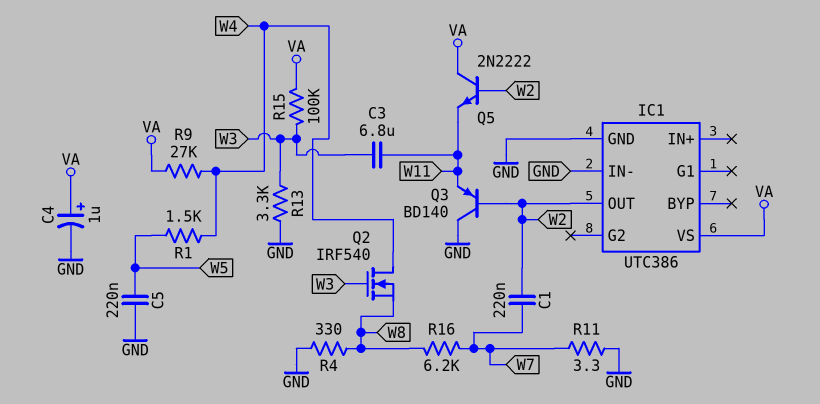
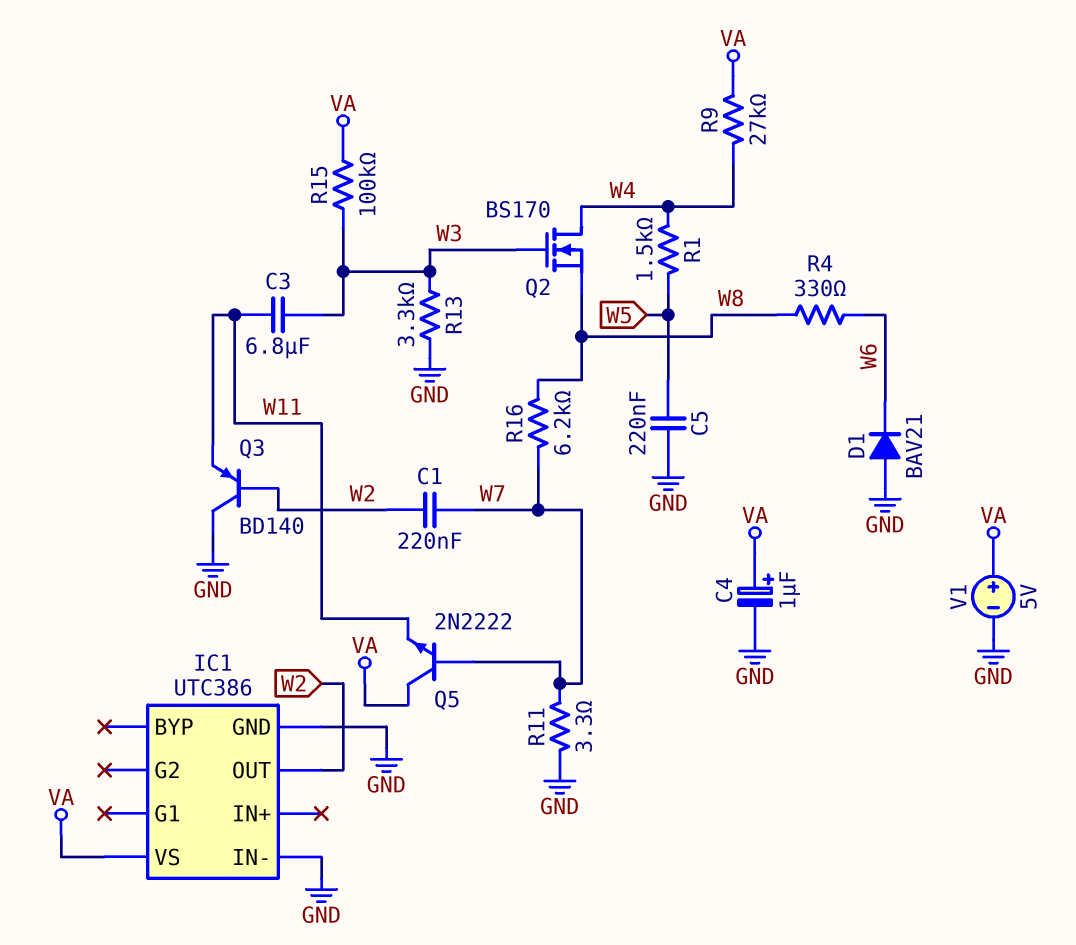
D1: none -> diode BAV21 (A GND, K W6)
Q2: NMOS IRF540 (G W3, D W4, S W8) -> NMOS BS170 (G W3, D W4, S W8)
Q5: NPN 2N2222 (B W2, C VA, E W11) -> NPN 2N2222 (B W7, C VA, E W11)
R4: 330 (GND, W8) -> 330 (W6, W8)
V1: none -> 5V (plus VA, minus GND)

